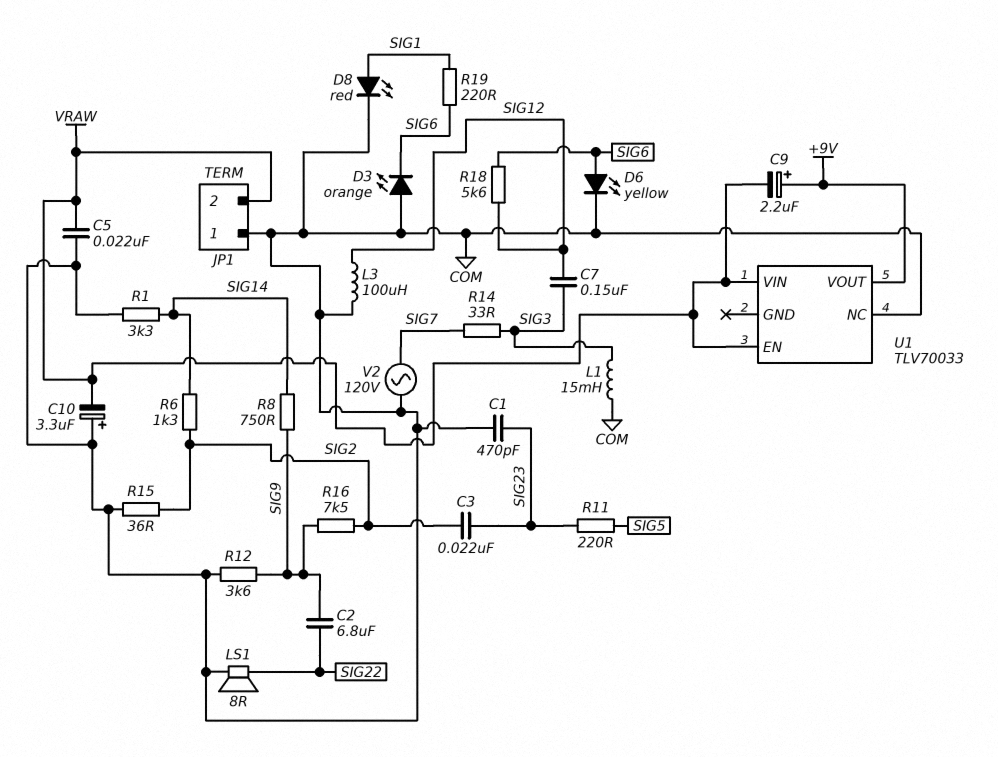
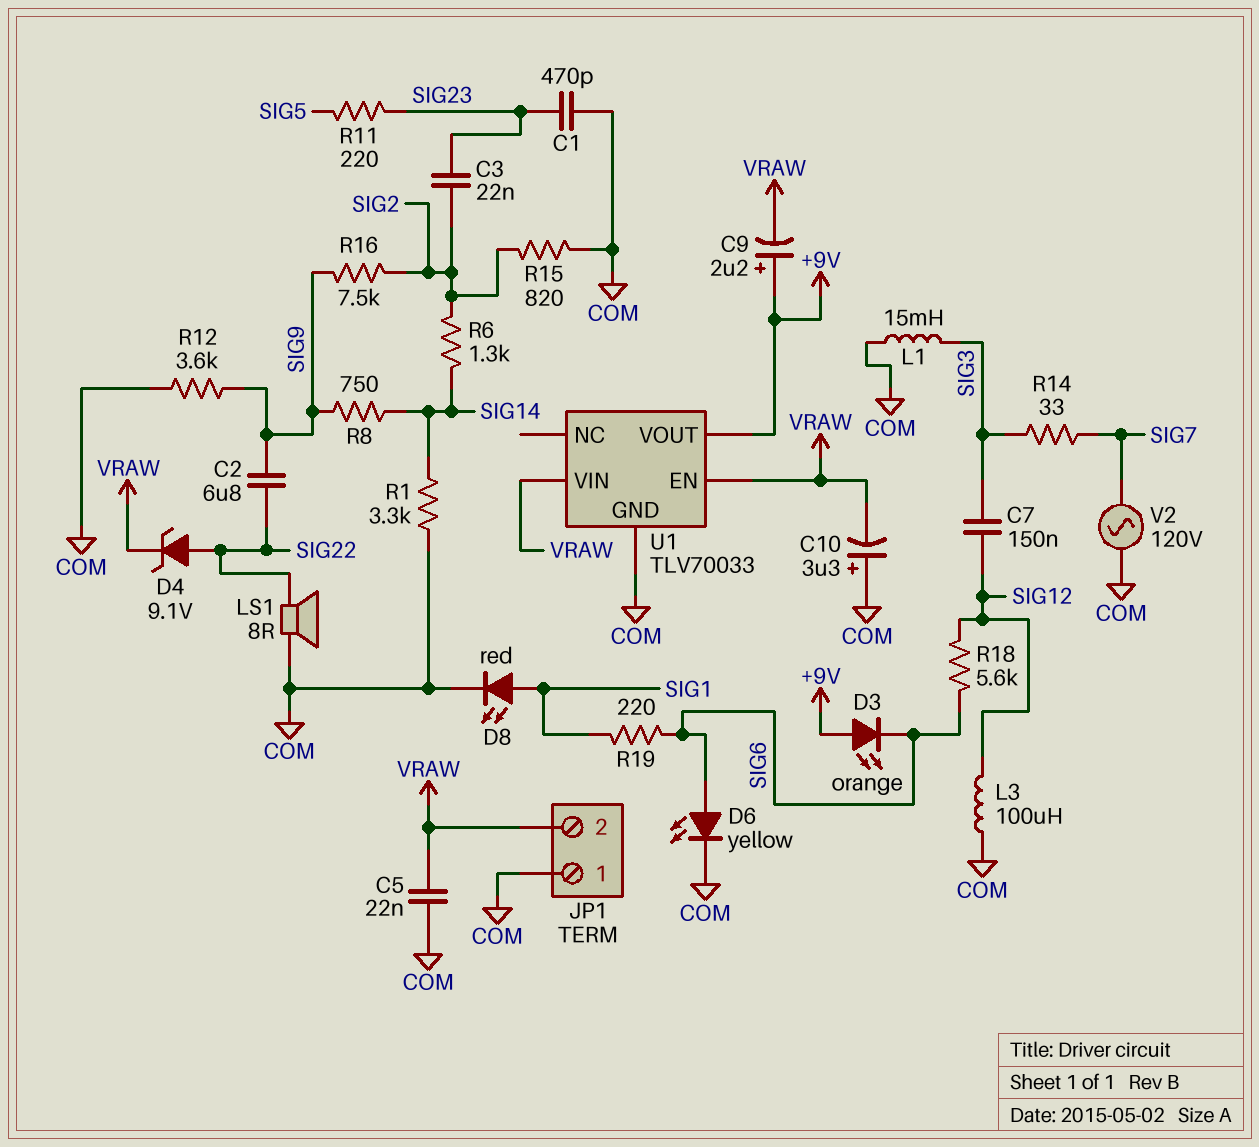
D3: LED orange (A COM, K SIG6) -> LED orange (A +9V, K SIG6)
D4: none -> zener 9.1V (A SIG22, K VRAW)
R15: 36 (COM, SIG2) -> 820 (COM, SIG2)
U1 pin GND: none -> COM
U1 pin NC: COM -> none

